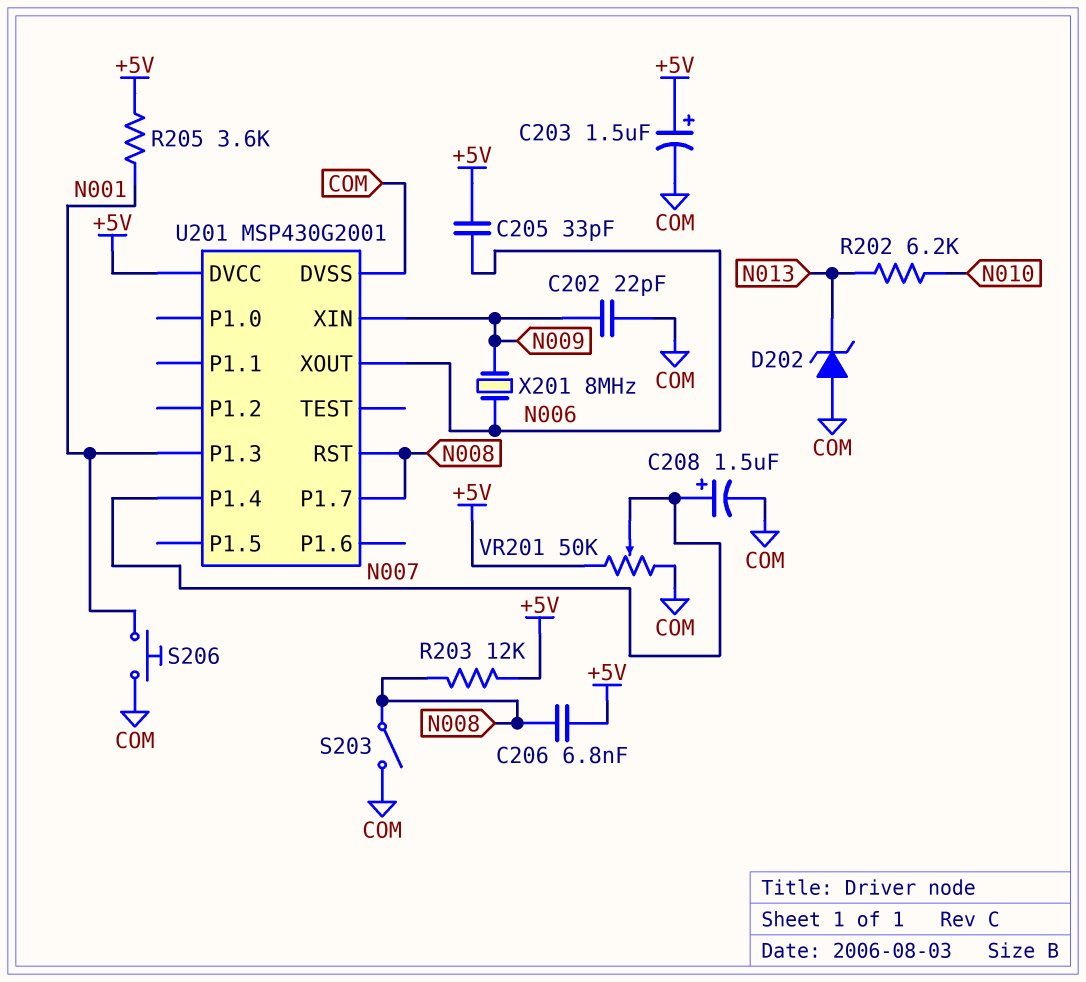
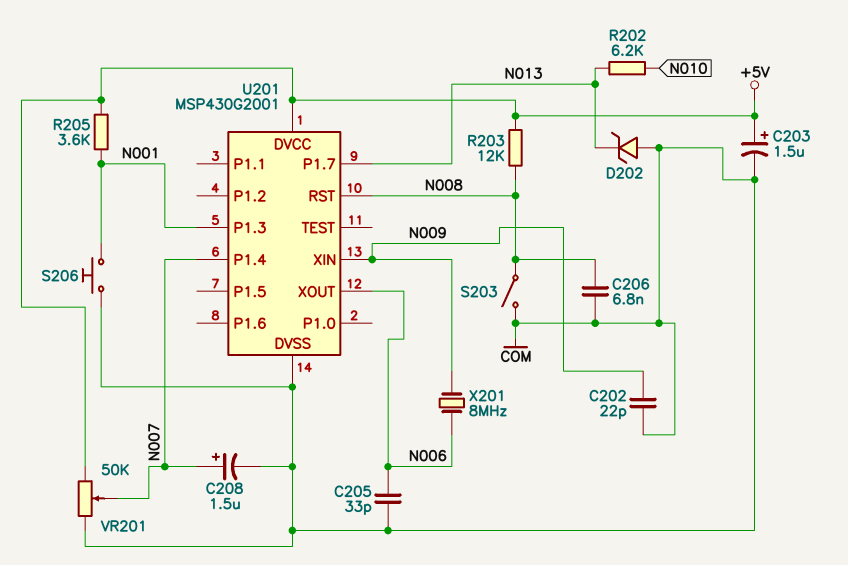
C205: 33pF (+5V, N006) -> 33pF (COM, N006)
C206: 6.8nF (+5V, N008) -> 6.8nF (COM, N008)
U201 pin P1.7: N008 -> N013

